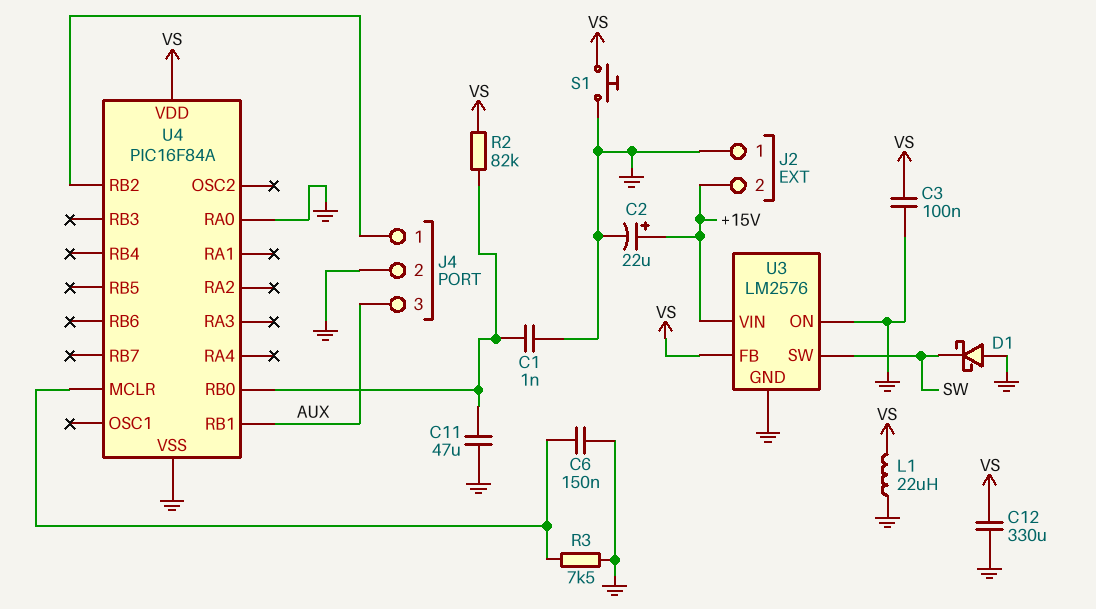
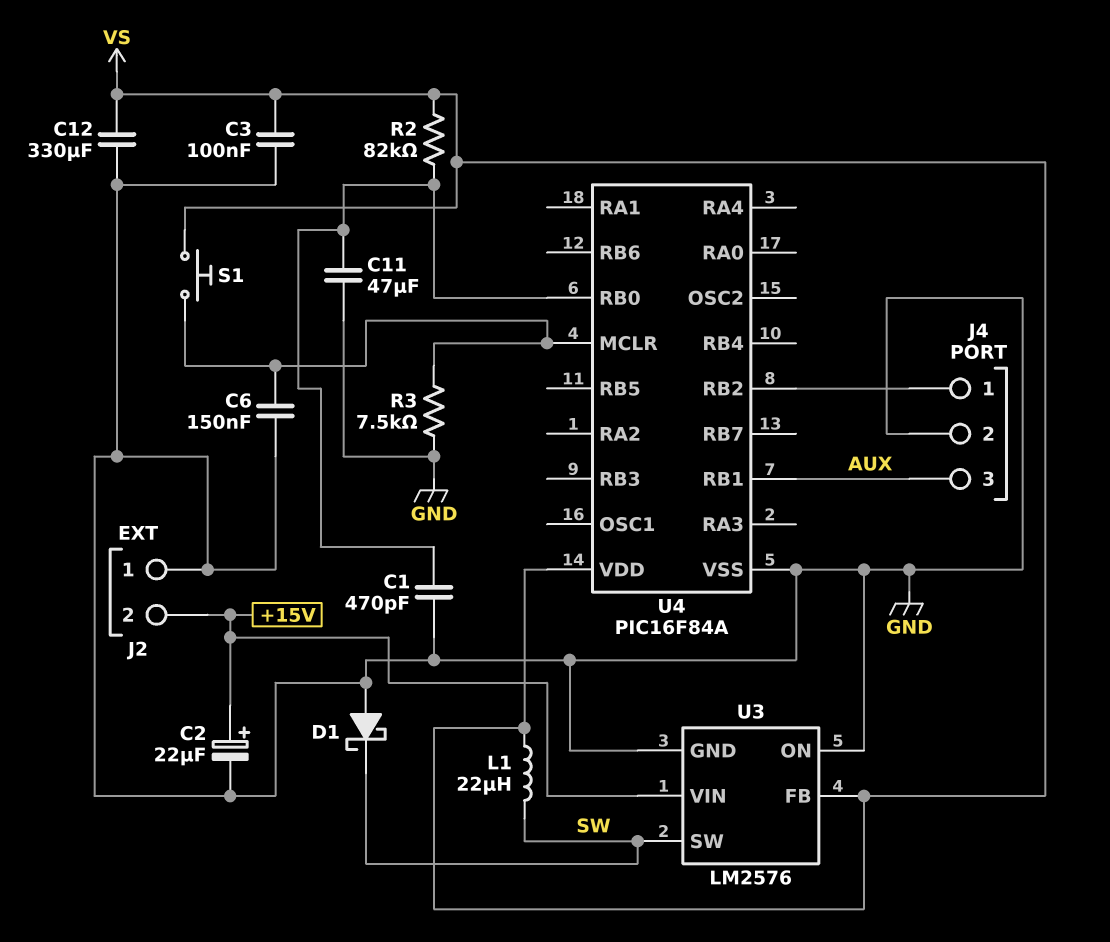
C1: 1nF (GND, U4/RB0) -> 470pF (GND, U4/RB0)
L1: 22uH (GND, VS) -> 22uH (SW, VS)
S1: button (GND, VS) -> button (U4/MCLR, VS)
U4 pin RA0: GND -> none

